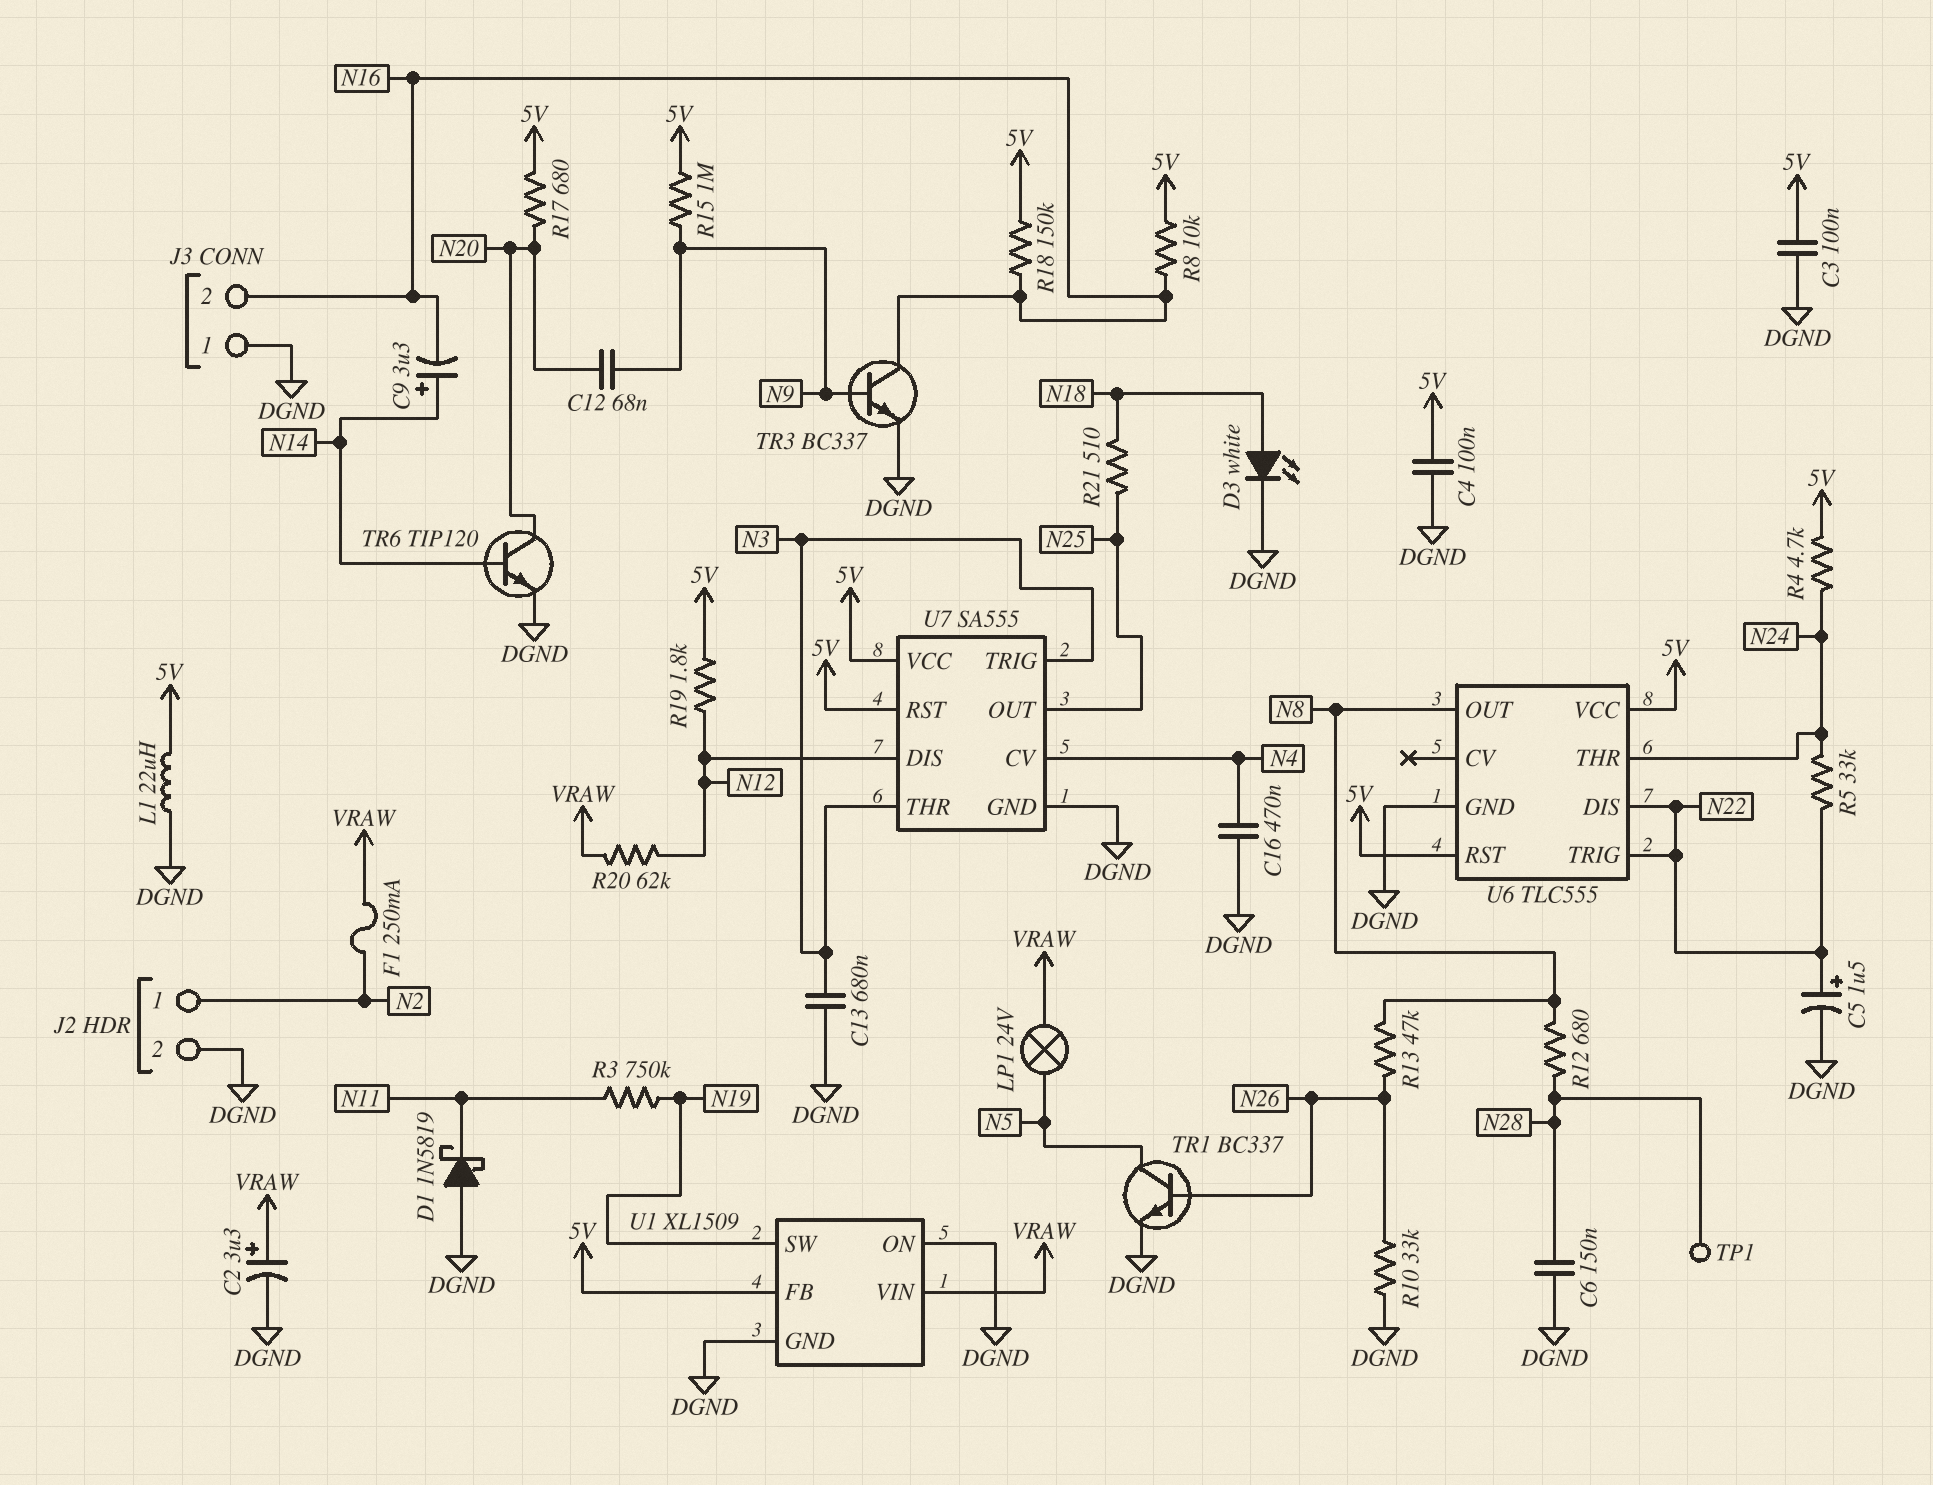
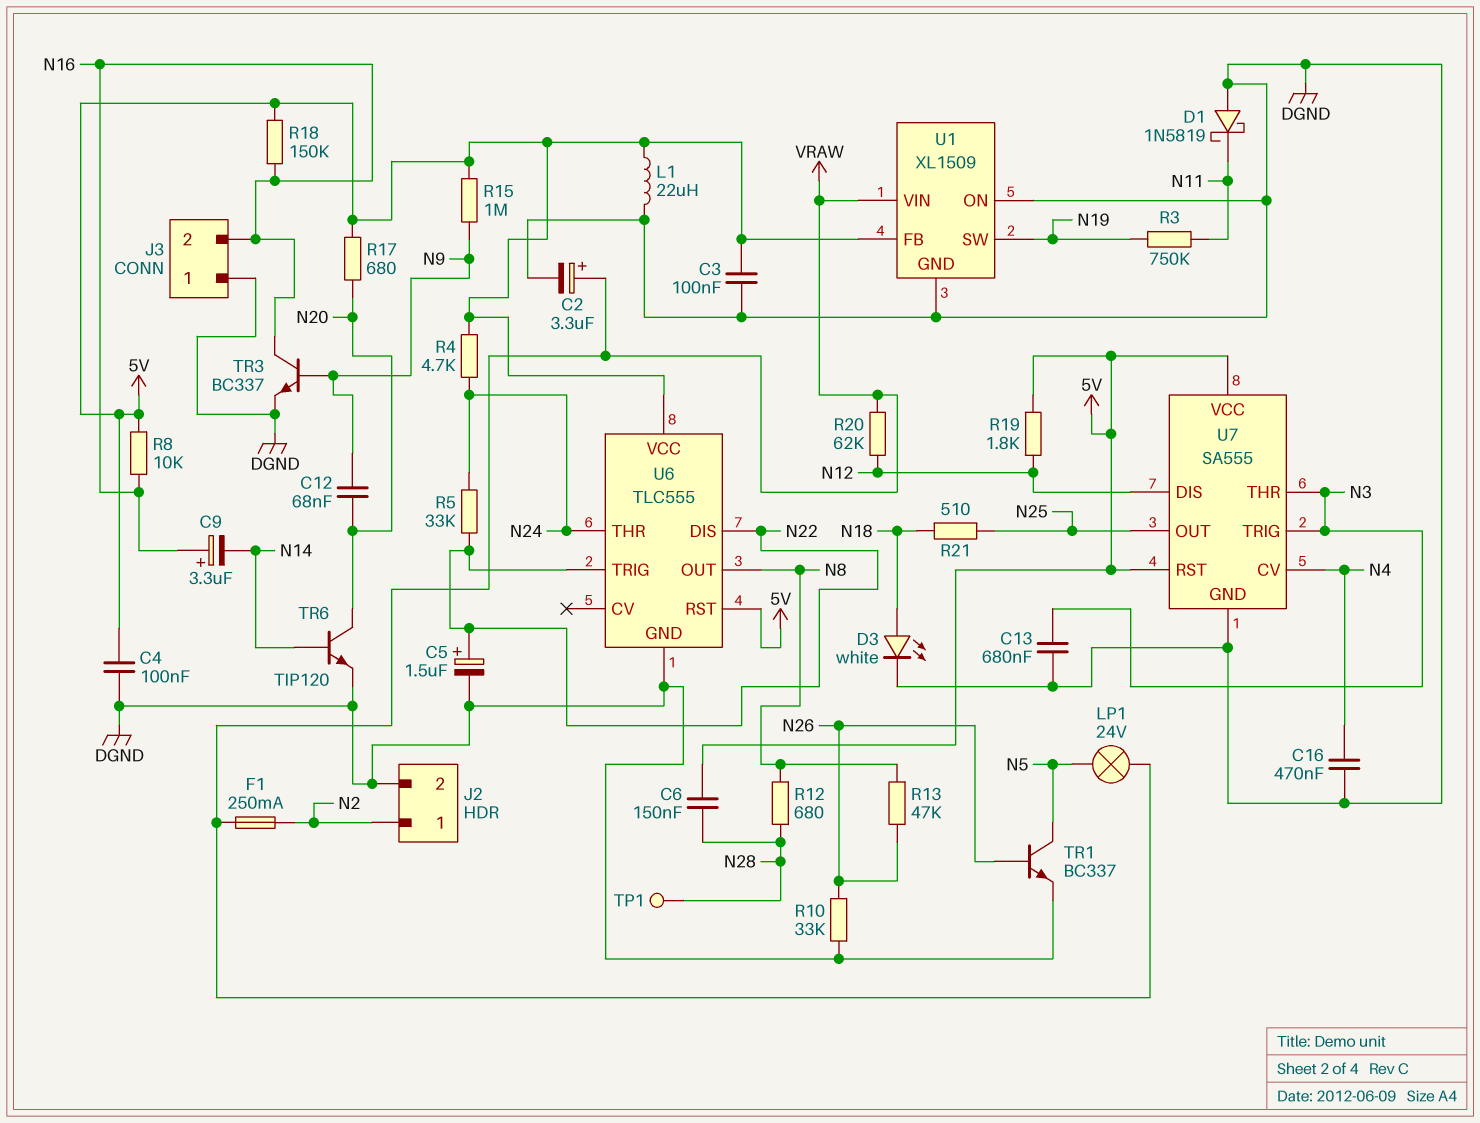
C6: 150nF (DGND, N28) -> 150nF (5V, N28)
C9: 3.3uF (plus N14, minus N16) -> 3.3uF (plus N16, minus N14)

